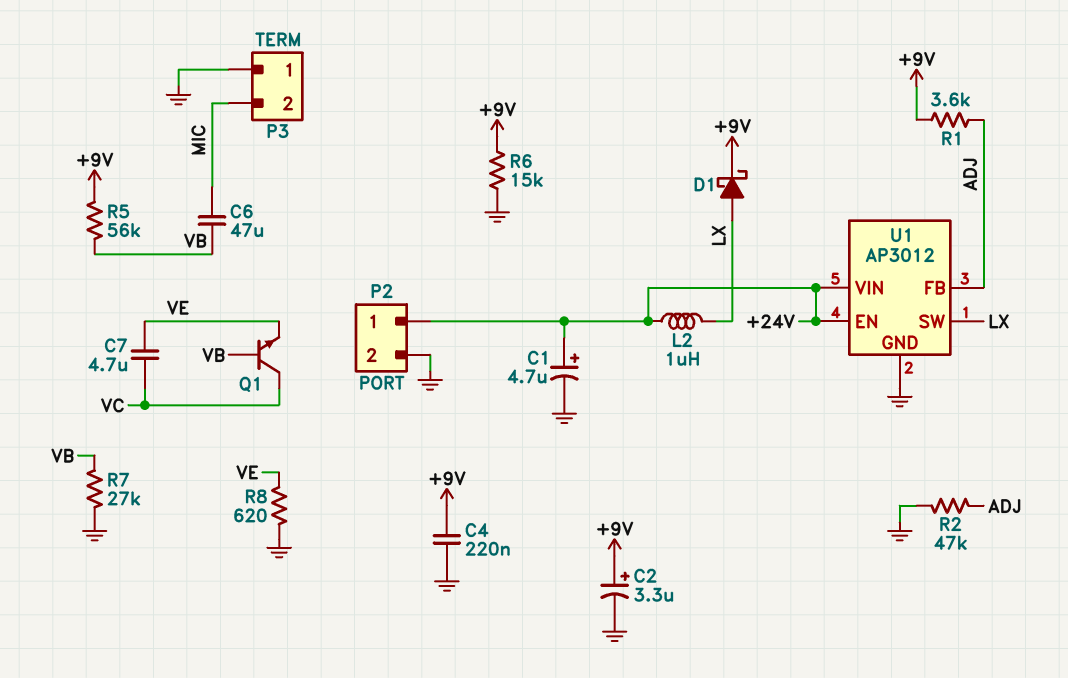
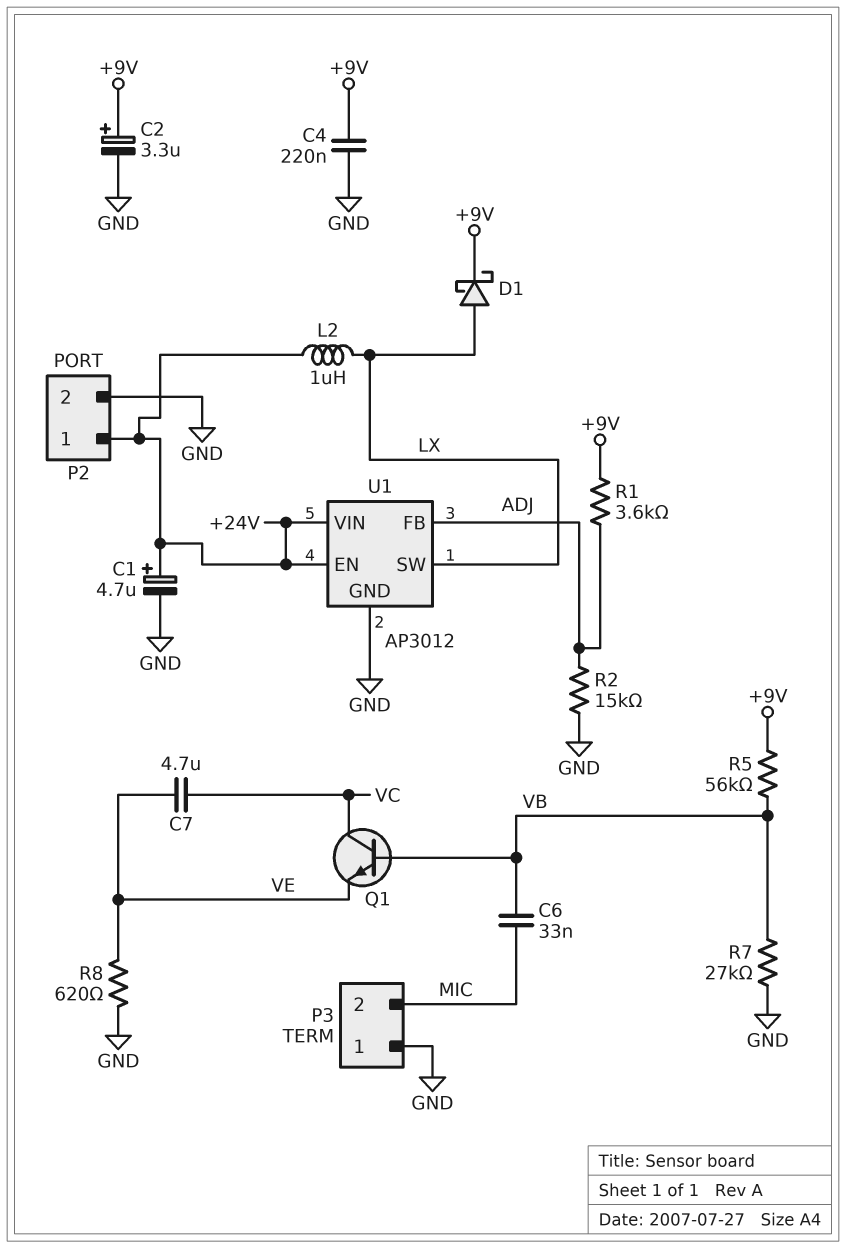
C6: 47uF (MIC, VB) -> 33nF (MIC, VB)
R2: 47k (ADJ, GND) -> 15k (ADJ, GND)
R6: 15k (+9V, GND) -> none

